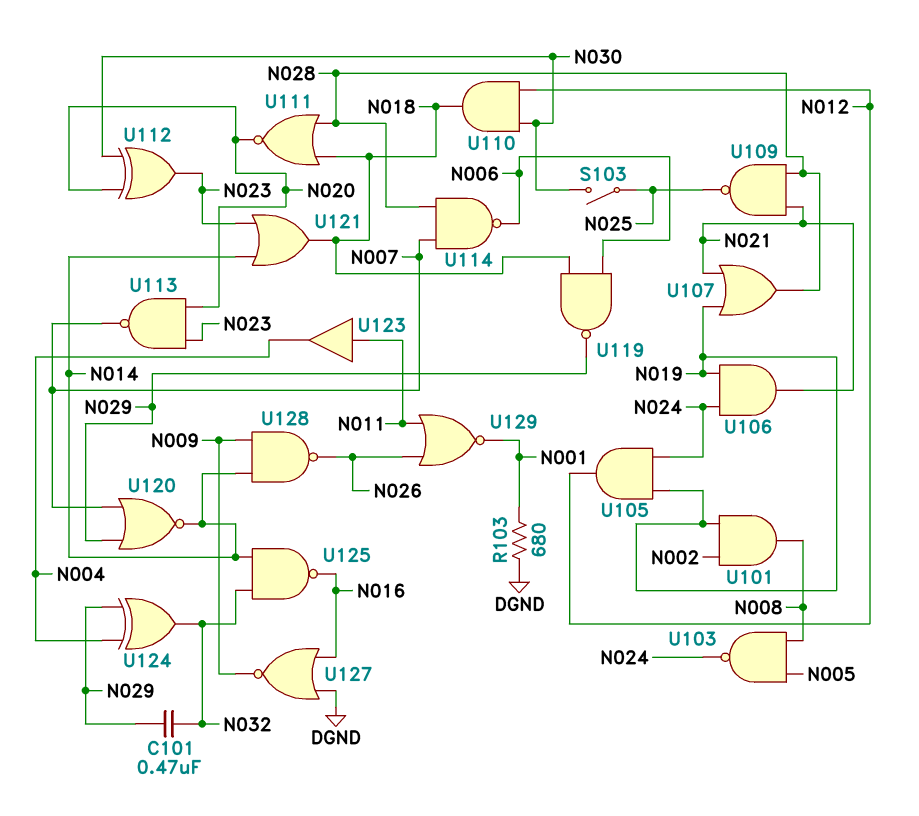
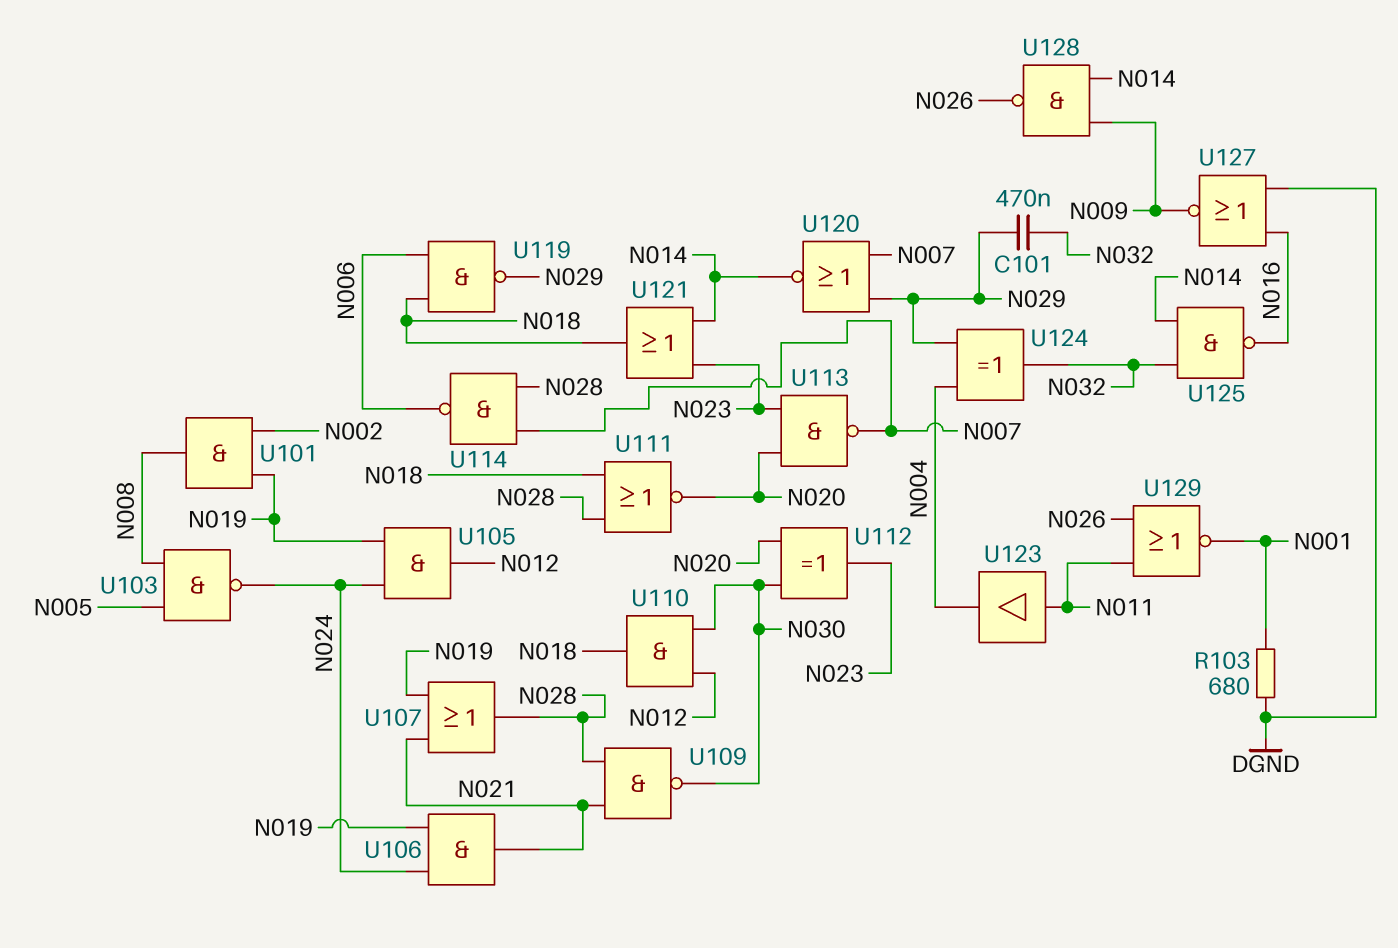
S103: switch (N025, N030) -> none
U109: NAND (in N021, in N028, out N025) -> NAND (in N021, in N028, out N030)

